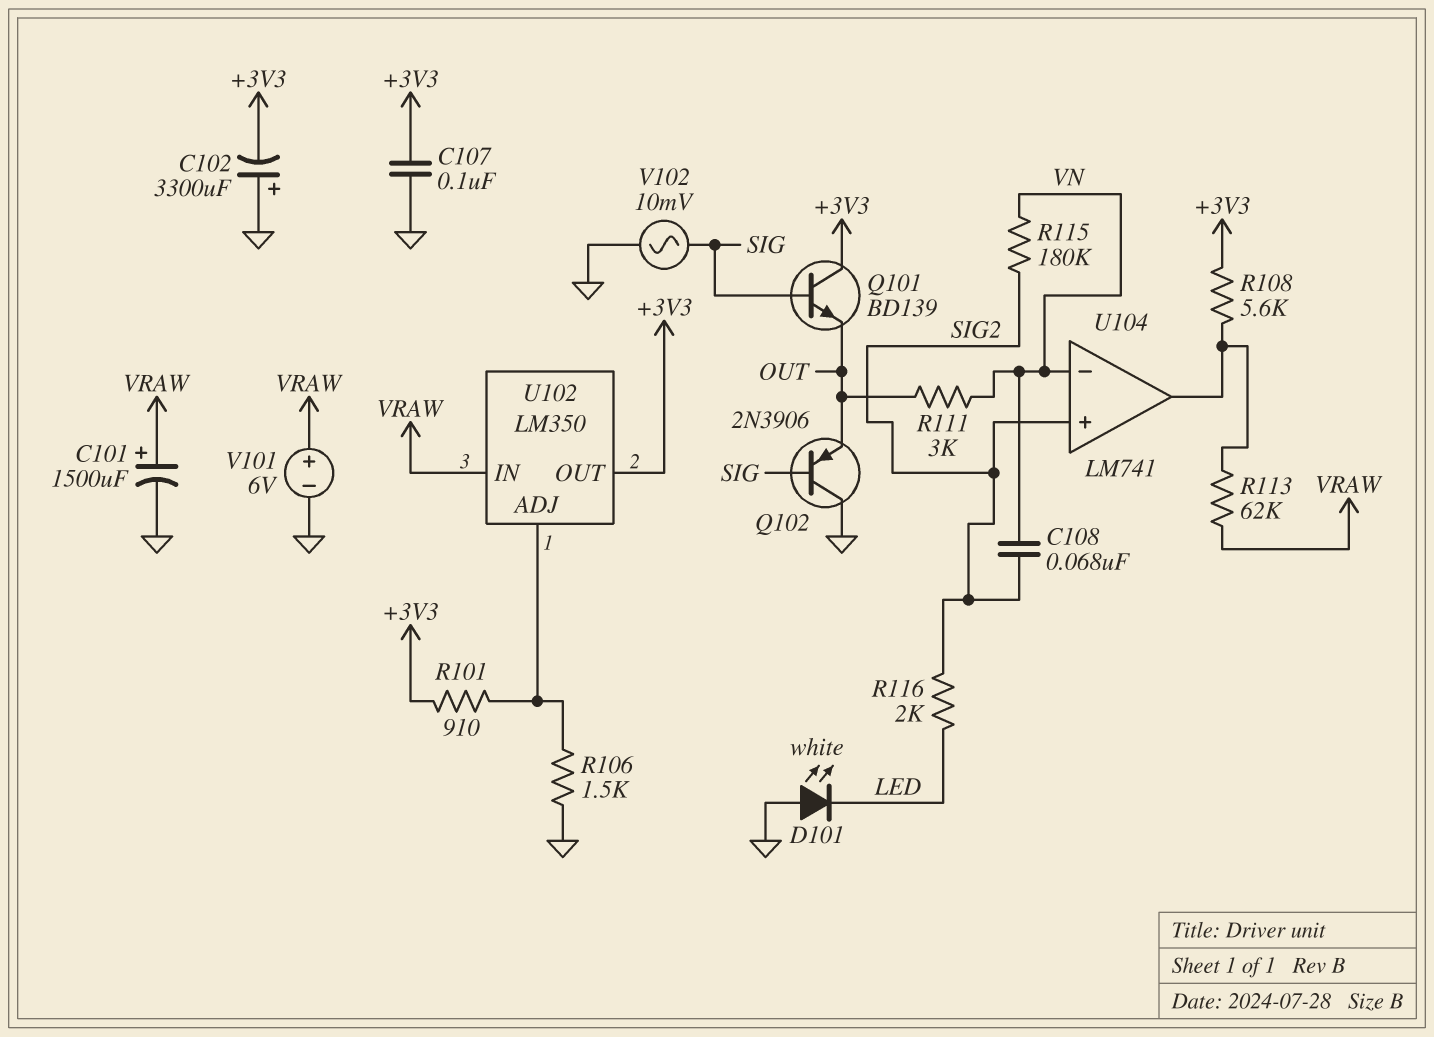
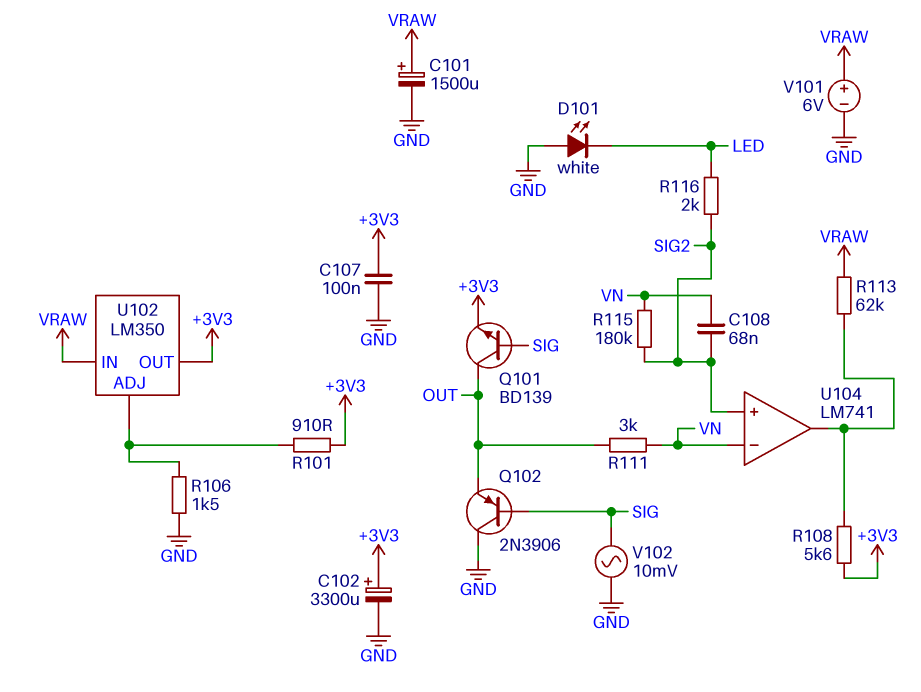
C102: 3300uF (plus GND, minus +3V3) -> 3300uF (plus +3V3, minus GND)
Q101: NPN BD139 (B SIG, C +3V3, E OUT) -> NPN BD139 (B SIG, C OUT, E +3V3)

